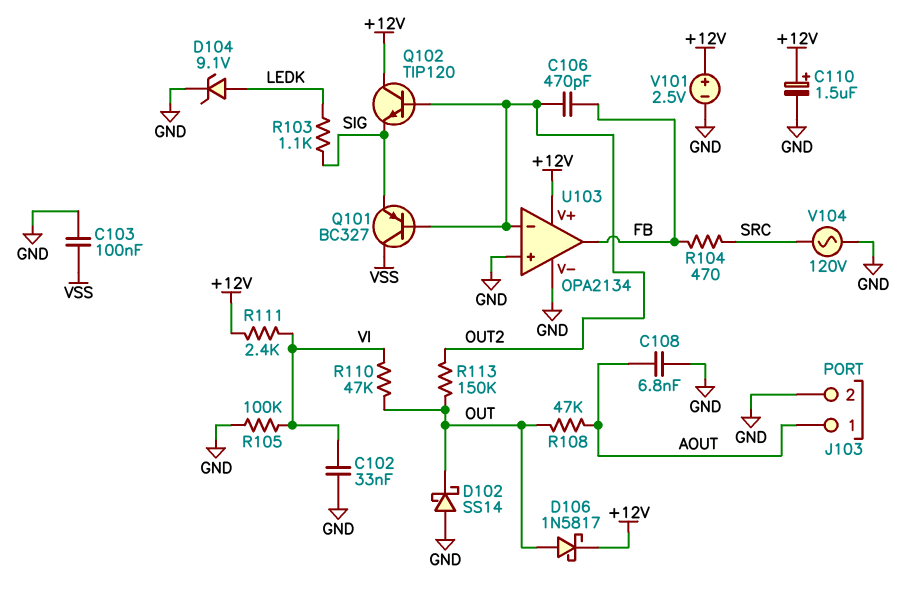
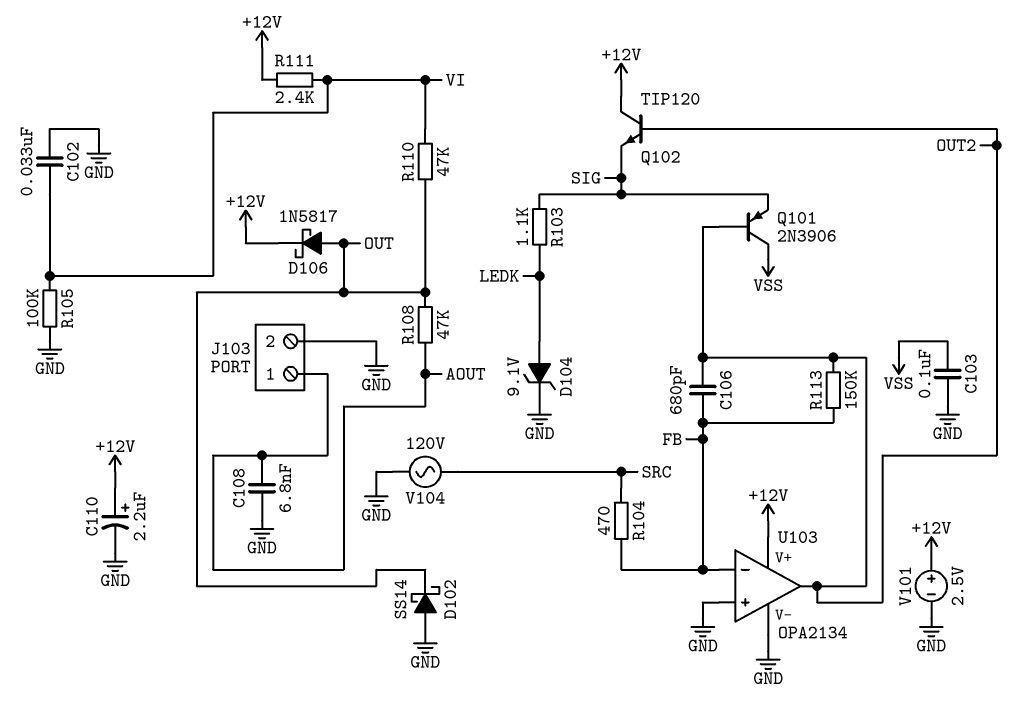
C106: 470pF (FB, OUT2) -> 680pF (FB, OUT2)
C110: 1.5uF (plus +12V, minus GND) -> 2.2uF (plus +12V, minus GND)
Q101: PNP BC327 (B OUT2, C VSS, E SIG) -> PNP 2N3906 (B OUT2, C VSS, E SIG)
R113: 150k (OUT, OUT2) -> 150k (FB, OUT2)
U103 pin in-: OUT2 -> FB
U103 pin out: FB -> OUT2

